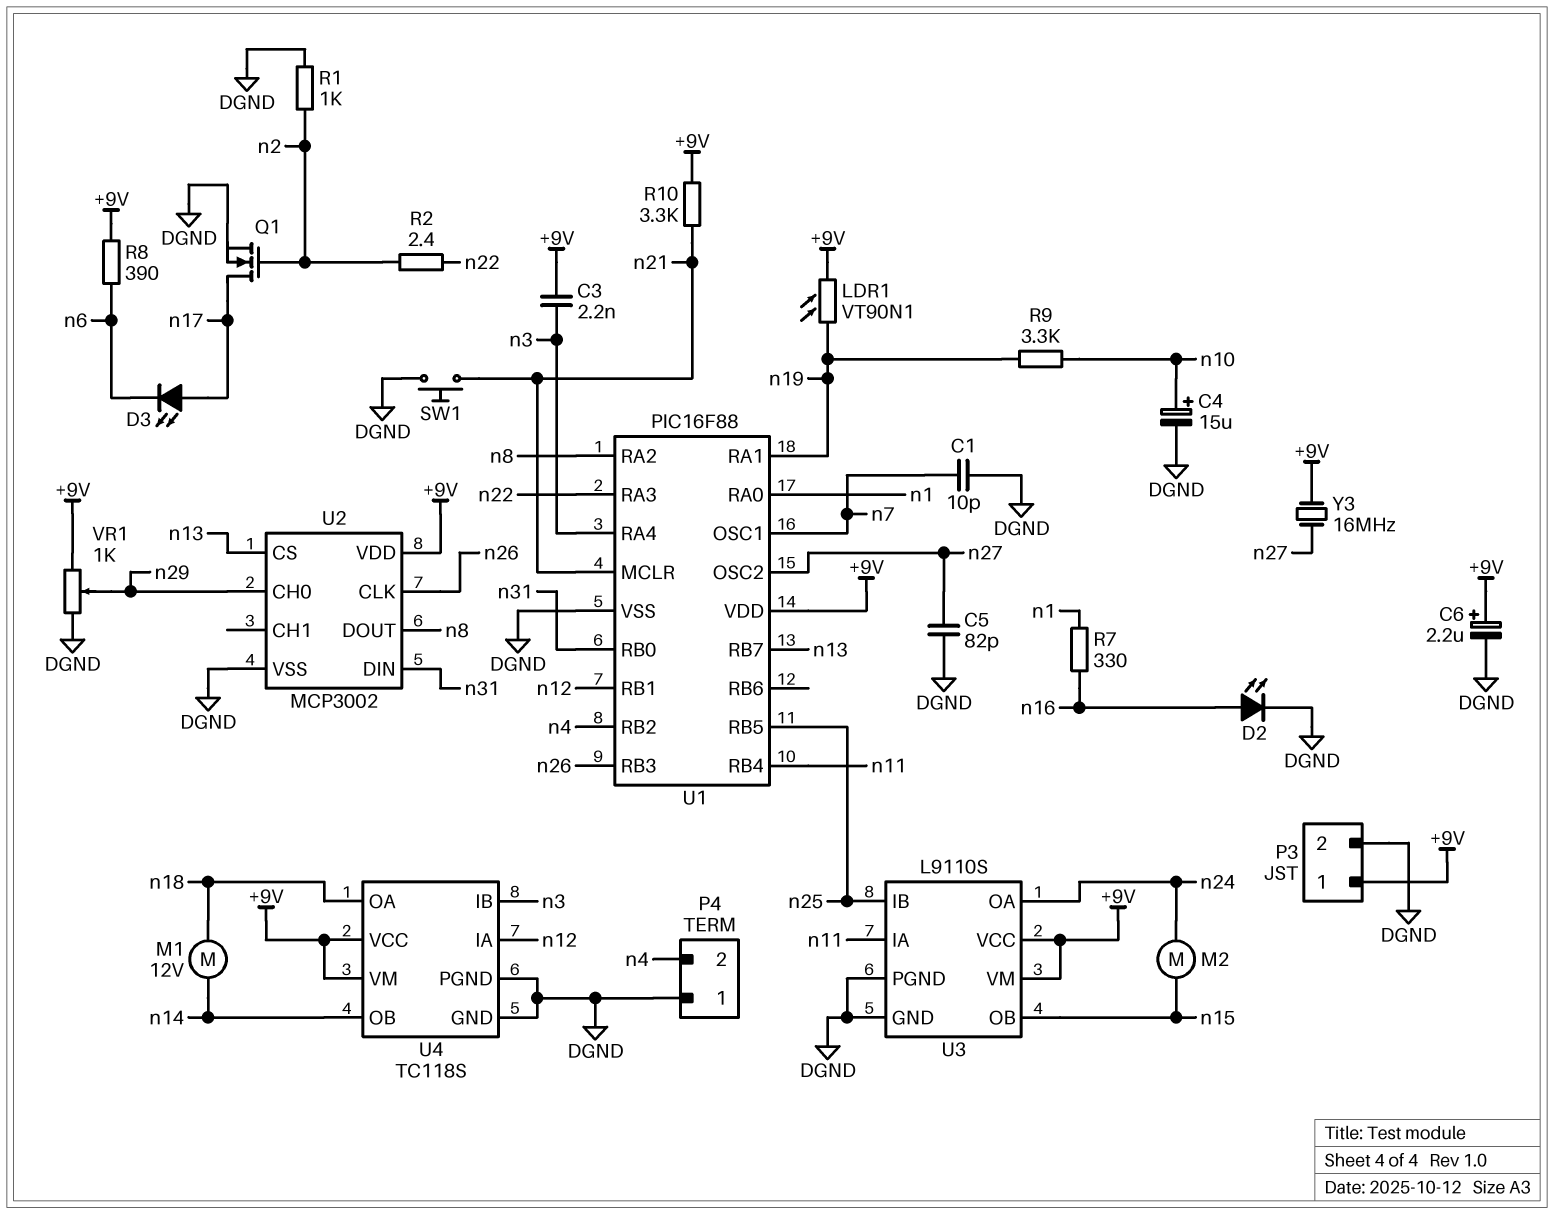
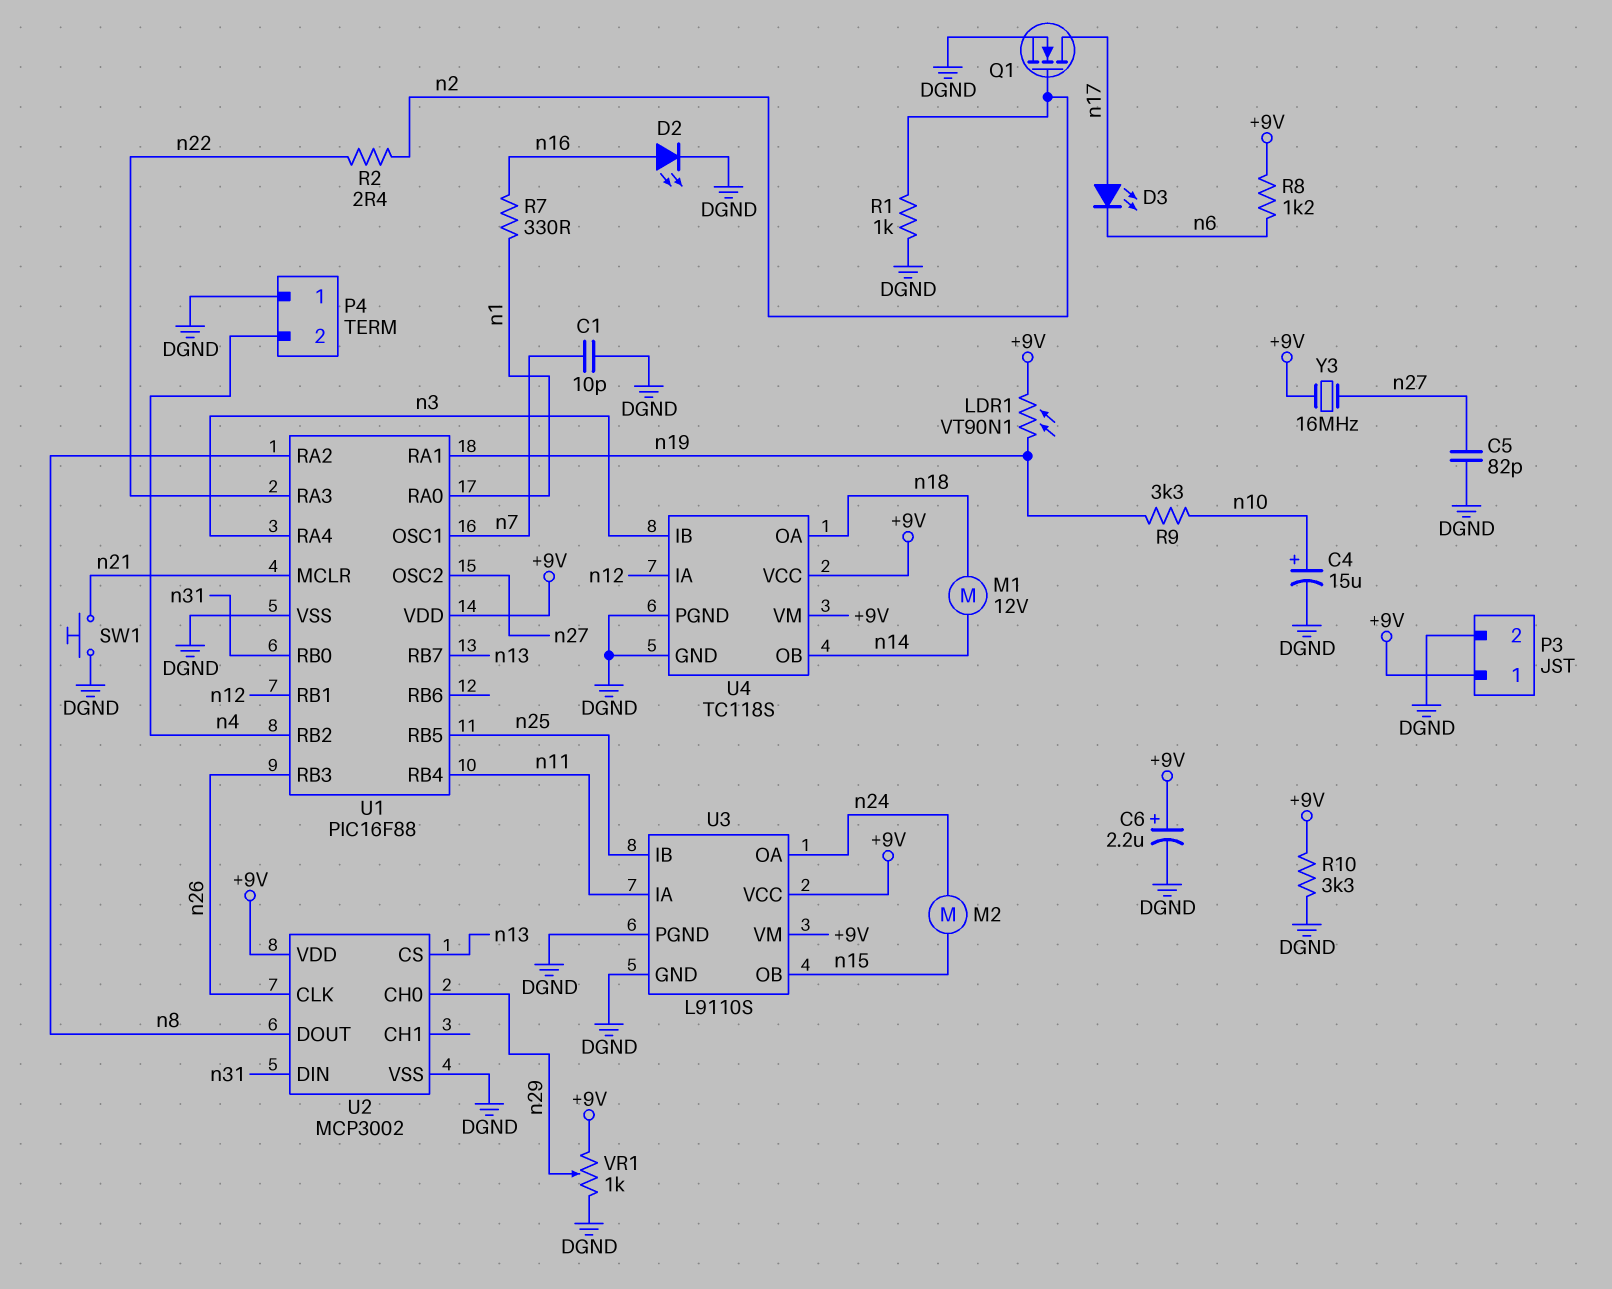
C3: 2.2nF (+9V, n3) -> none
R8: 390 (+9V, n6) -> 1.2k (+9V, n6)
R10: 3.3k (+9V, n21) -> 3.3k (+9V, DGND)

